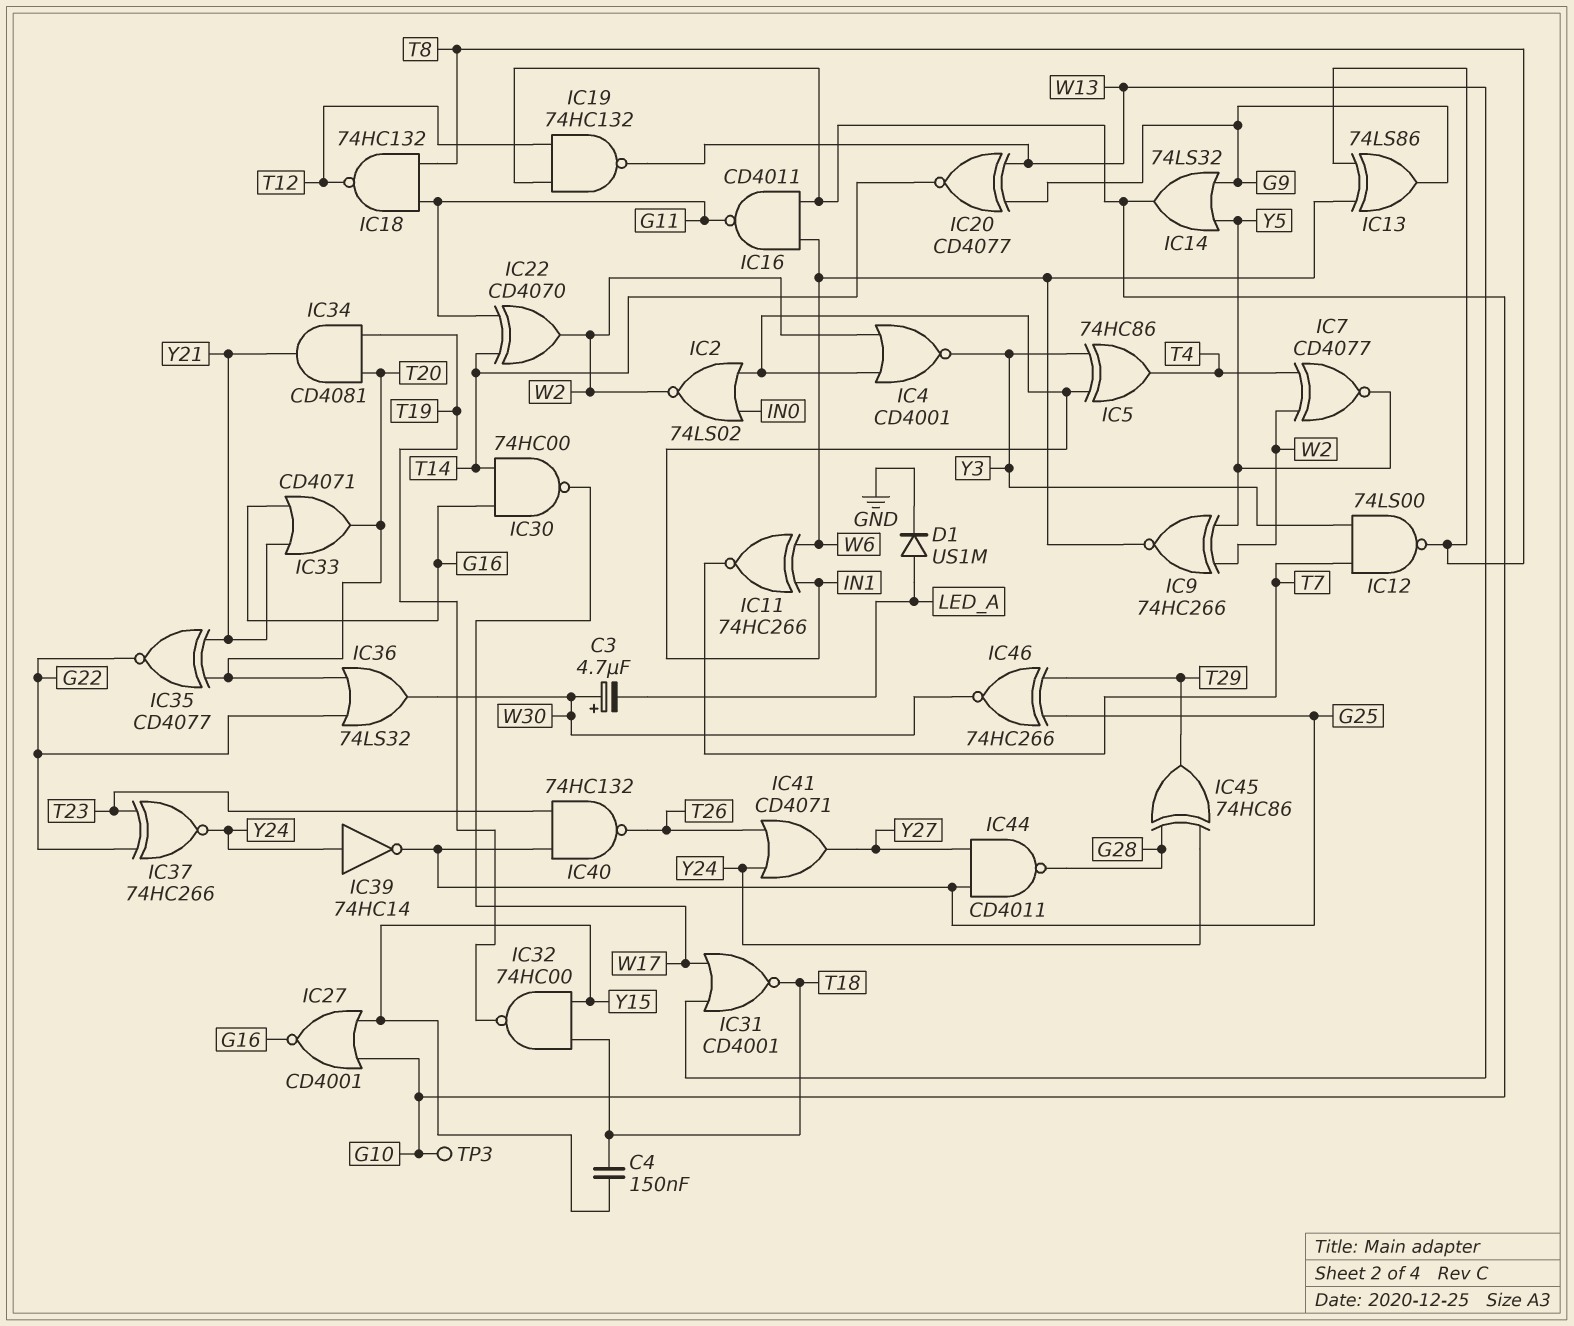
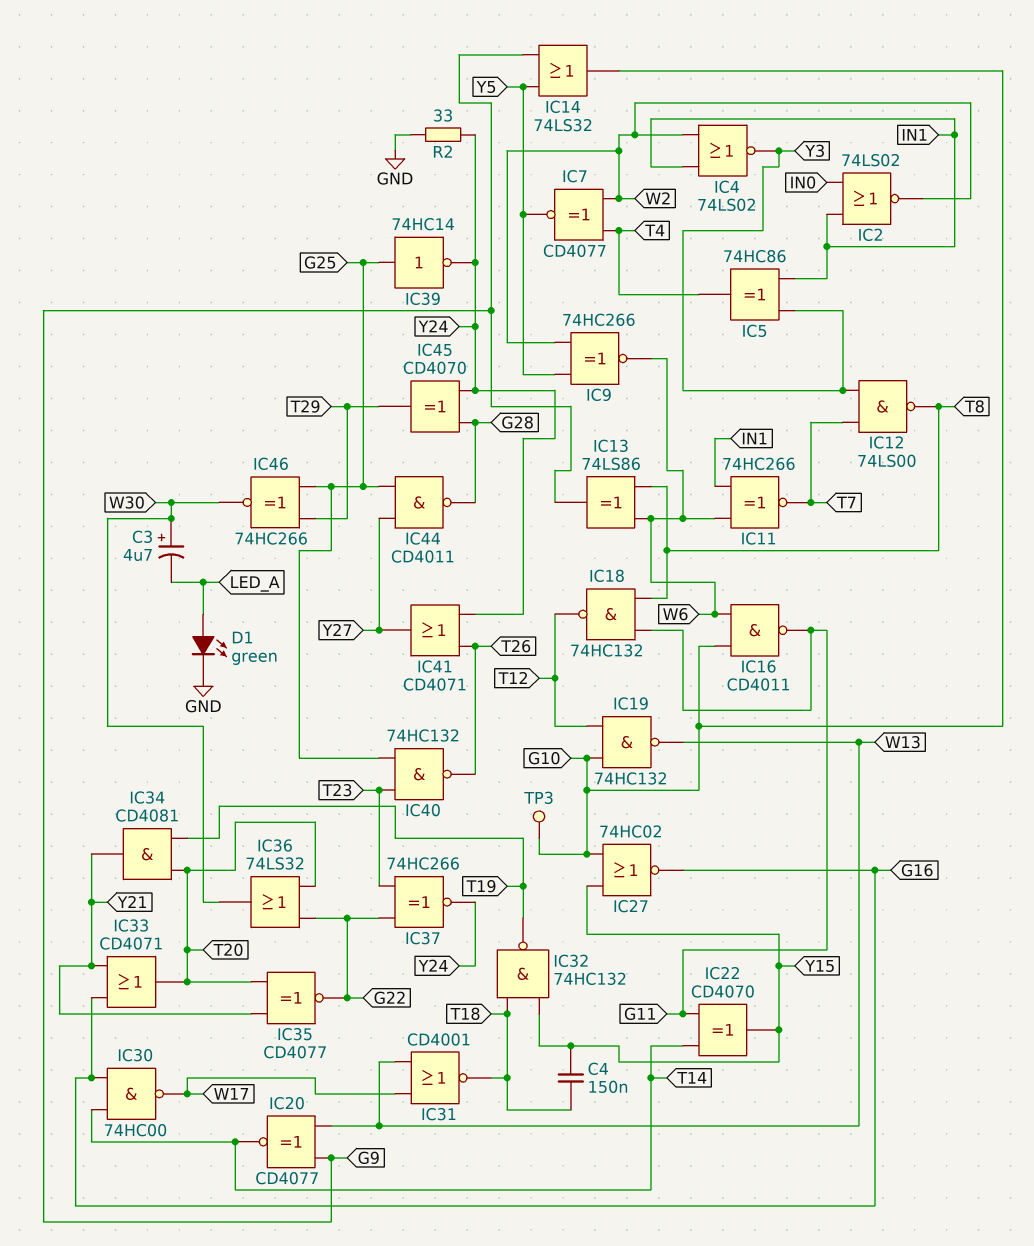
D1: diode US1M (A LED_A, K GND) -> LED green (A LED_A, K GND)
IC4: NOR CD4001 (in IN1, in W2, out Y3) -> NOR 74LS02 (in IN1, in W2, out Y3)
IC22: XOR CD4070 (in G11, in T14, out W2) -> XOR CD4070 (in G11, in T14, out Y15)
IC27: NOR CD4001 (in G10, in Y15, out G16) -> NOR 74HC02 (in G10, in Y15, out G16)
IC32: NAND 74HC00 (in T18, in Y15, out T19) -> NAND 74HC132 (in T18, in Y15, out T19)
IC39: NOT 74HC14 (in Y24, out G25) -> NOT 74HC14 (in G25, out Y24)
IC45: XOR 74HC86 (in G28, in Y24, out T29) -> XOR CD4070 (in G28, in Y24, out T29)
R2: none -> 33 (GND, Y24)

